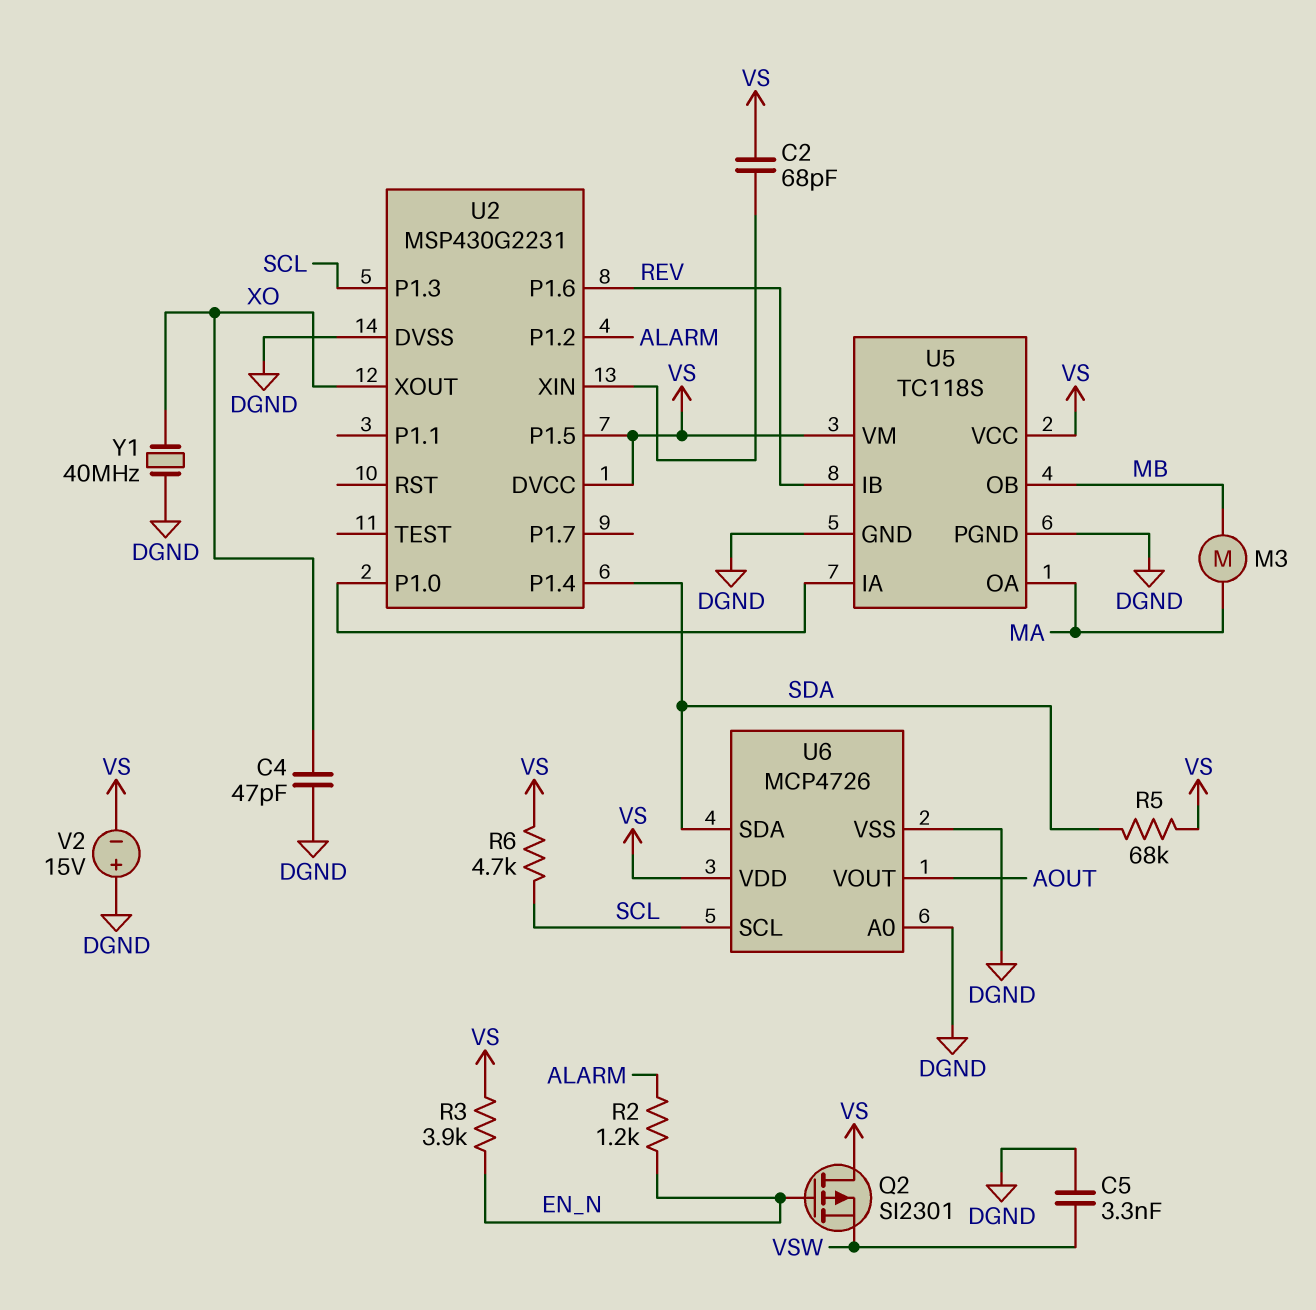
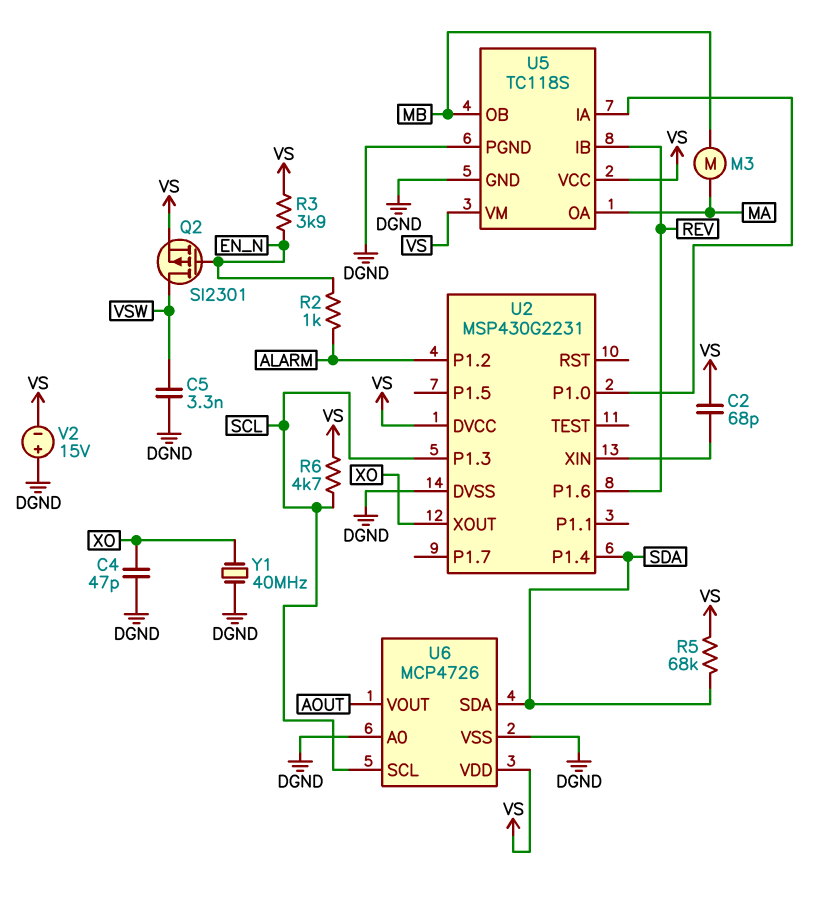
Q2: PMOS SI2301 (G EN_N, D VS, S VSW) -> PMOS SI2301 (G EN_N, D VSW, S VS)
R2: 1.2k (ALARM, EN_N) -> 1k (ALARM, EN_N)
U2 pin P1.5: VS -> none

